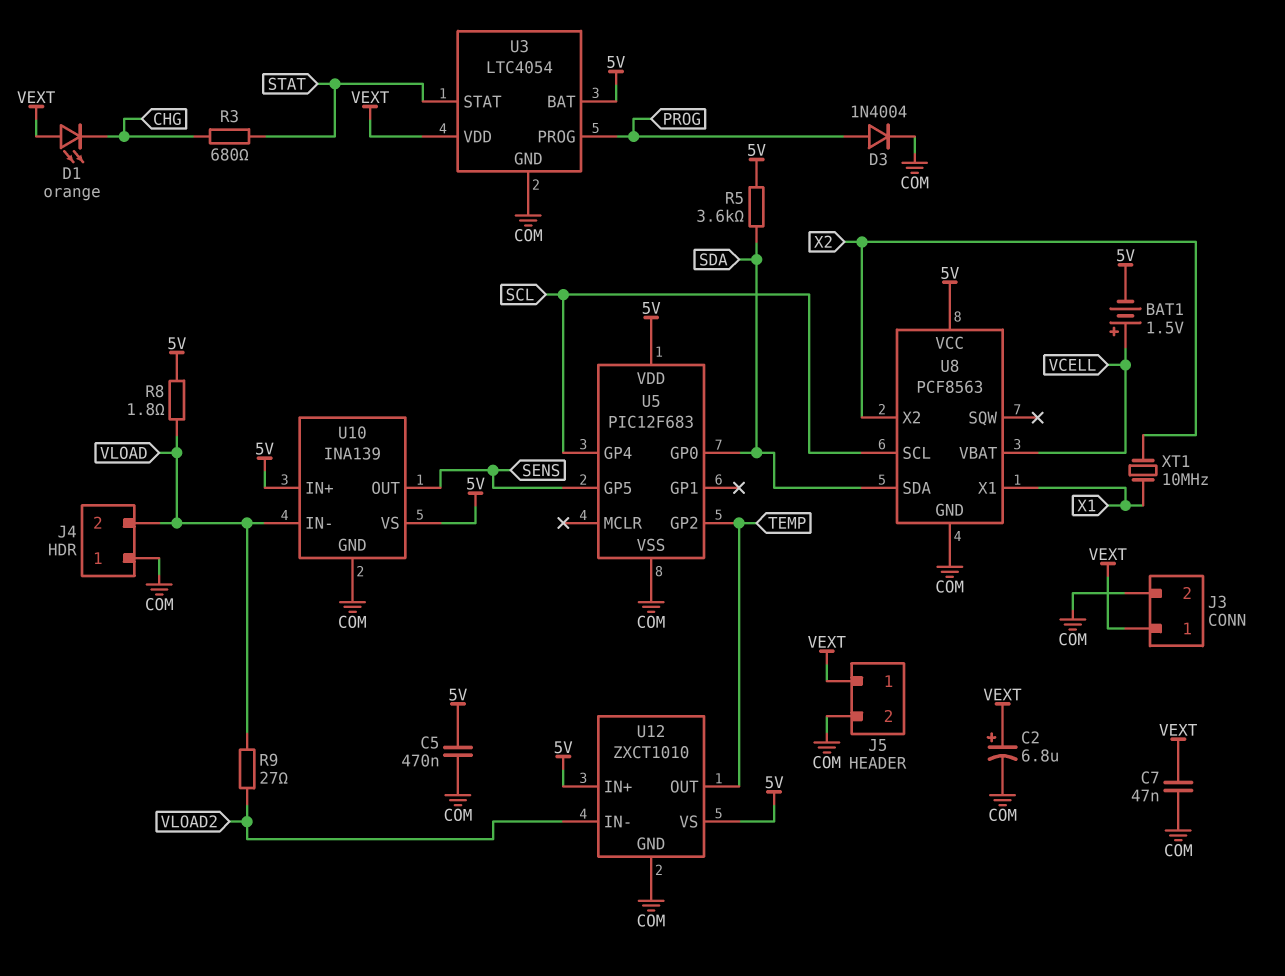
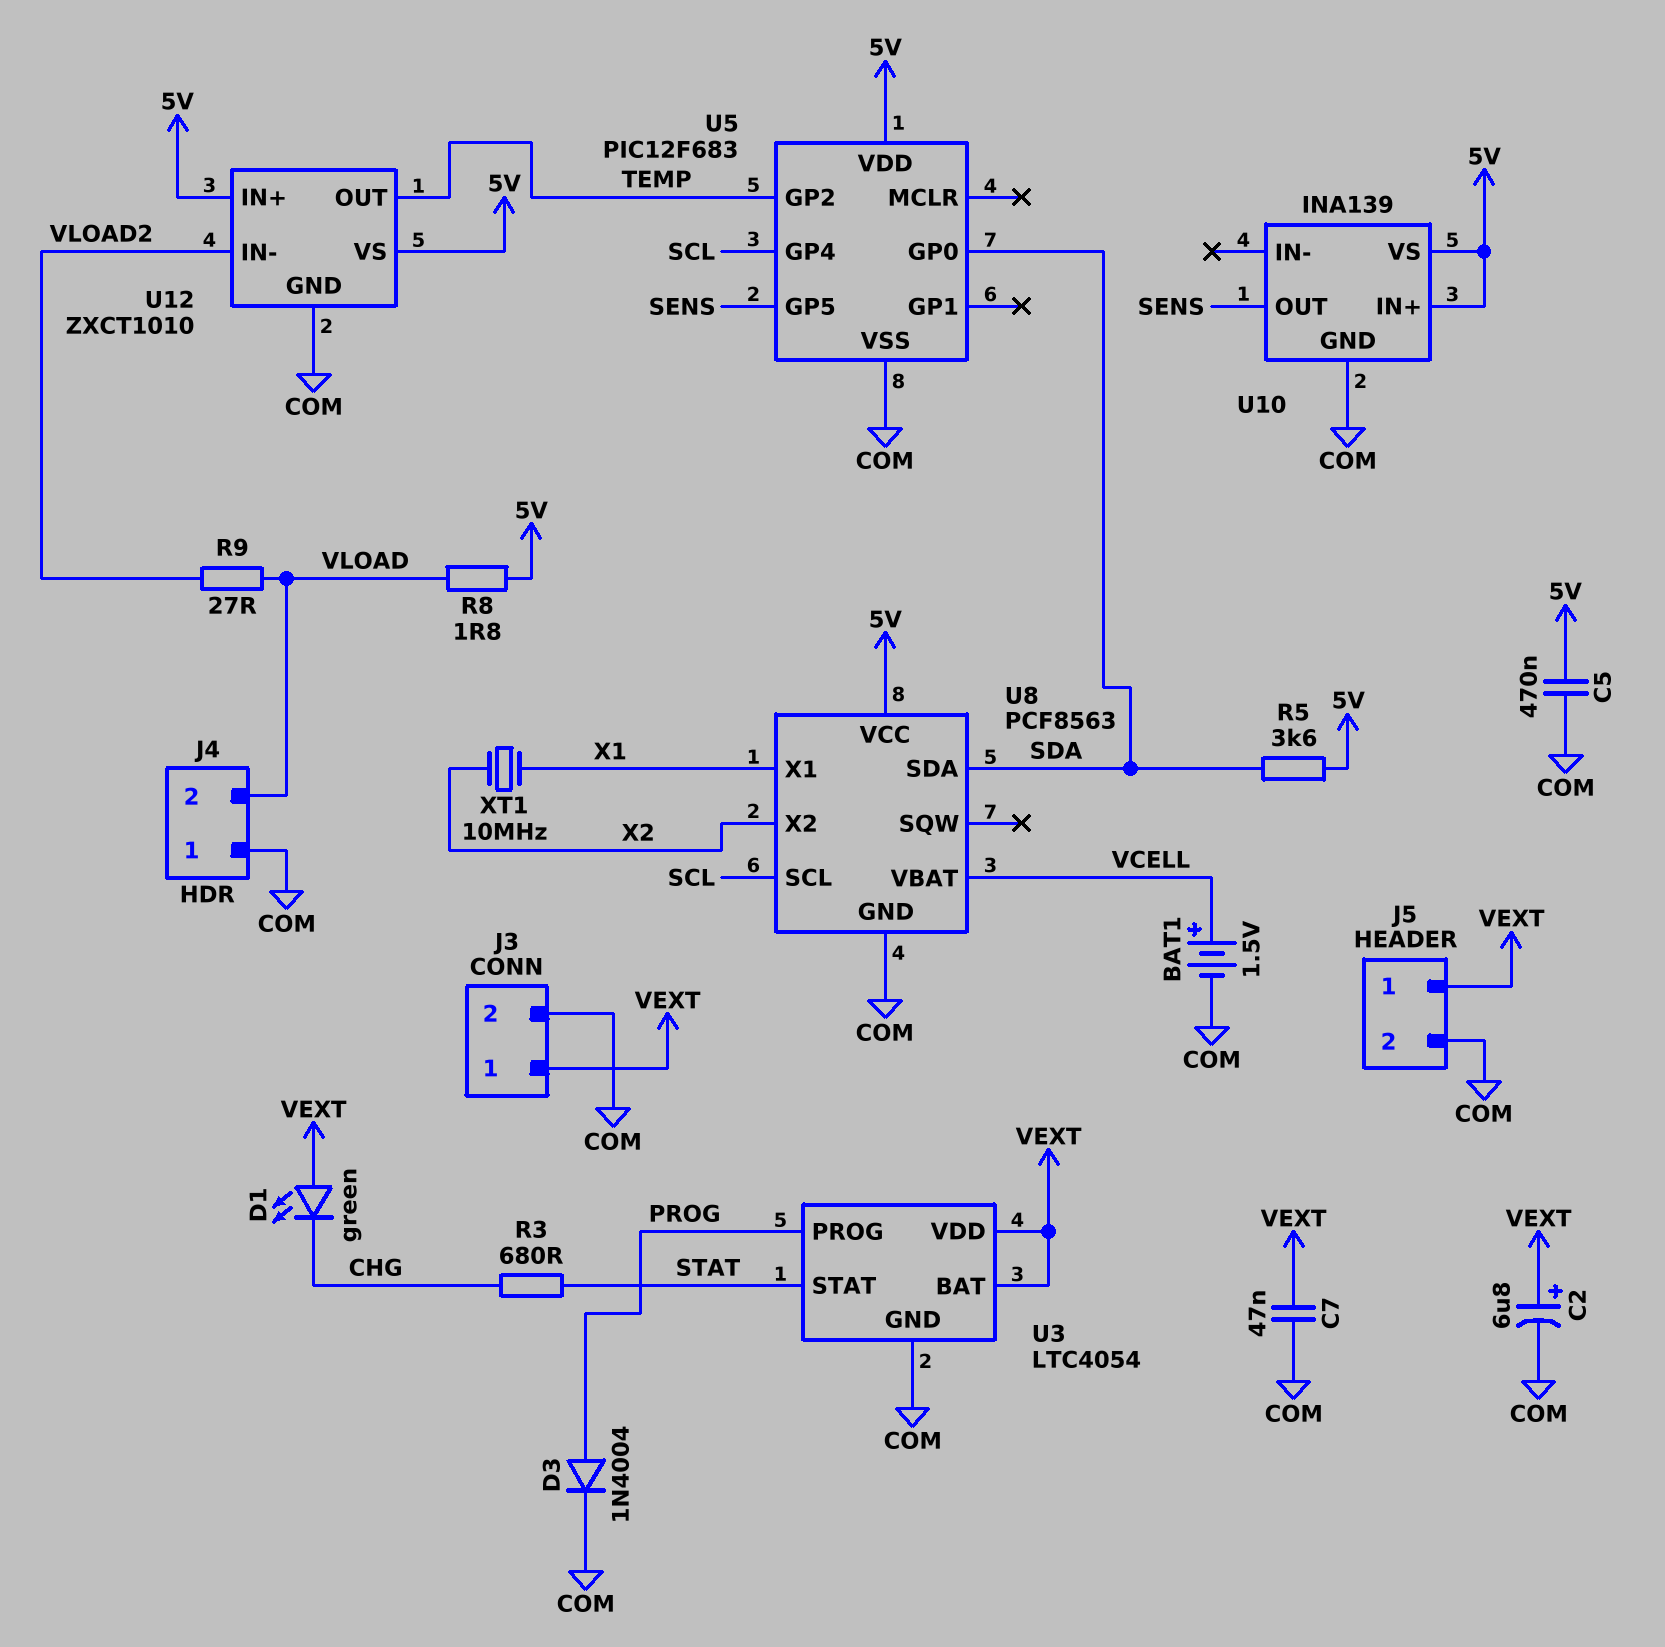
BAT1: 1.5V (plus VCELL, minus 5V) -> 1.5V (plus VCELL, minus COM)
D1: LED orange (A VEXT, K CHG) -> LED green (A VEXT, K CHG)
U3 pin BAT: 5V -> VEXT
U10 pin IN-: VLOAD -> none

